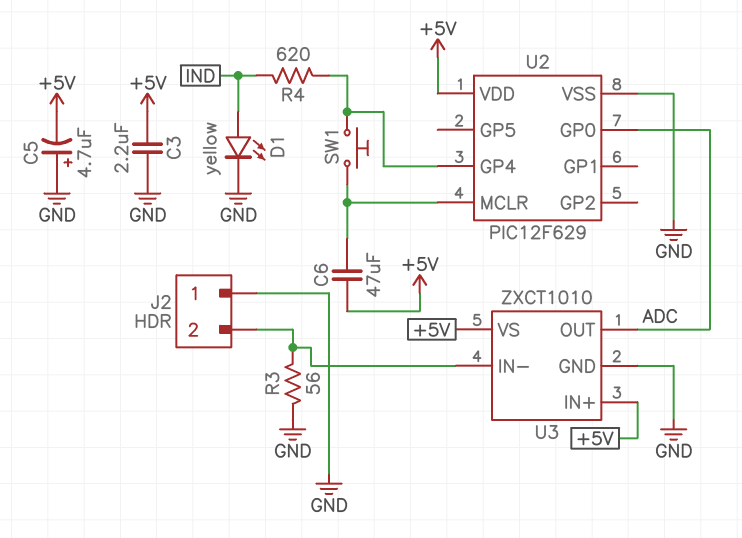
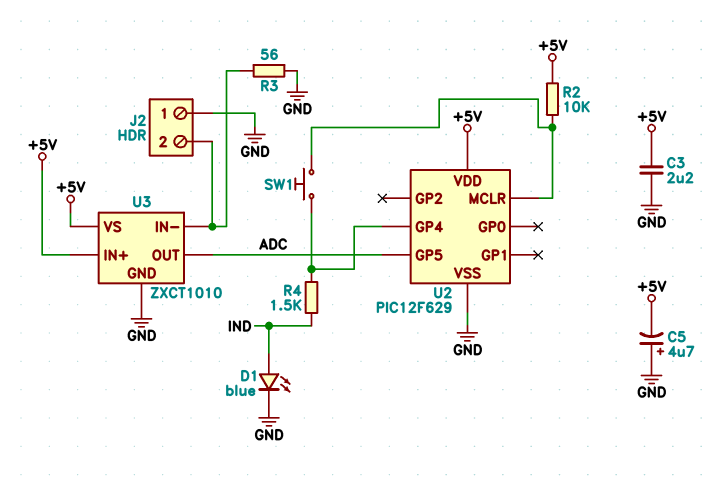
C6: 47uF (+5V, U2/MCLR) -> none
D1: LED yellow (A IND, K GND) -> LED blue (A IND, K GND)
R2: none -> 10k (+5V, U2/MCLR)
R4: 620 (IND, U2/GP4) -> 1.5k (IND, U2/GP4)
U2 pin GP0: ADC -> none
U2 pin GP5: none -> ADC

